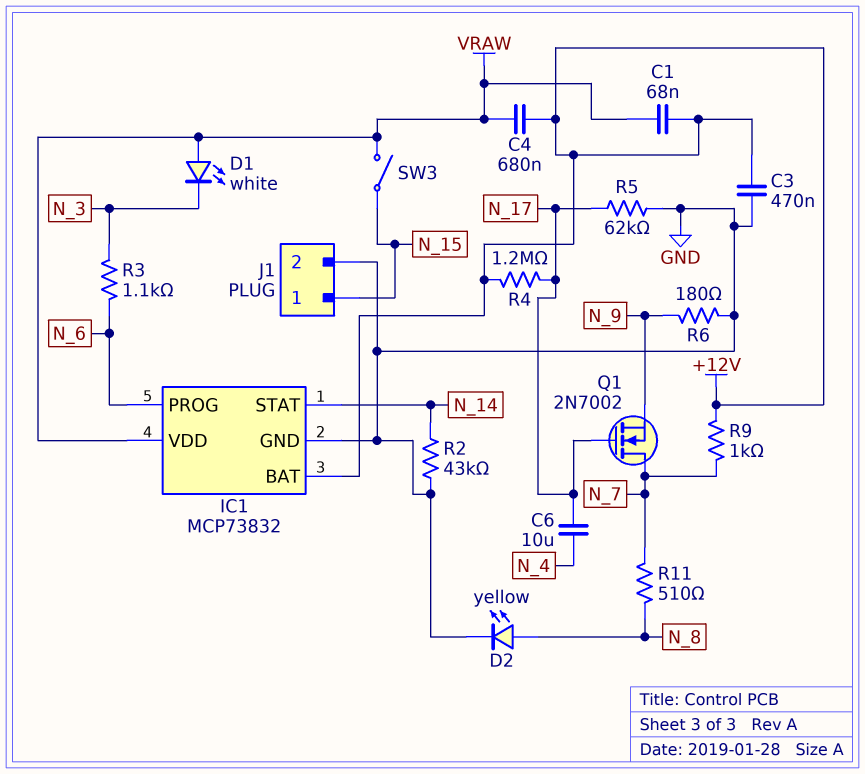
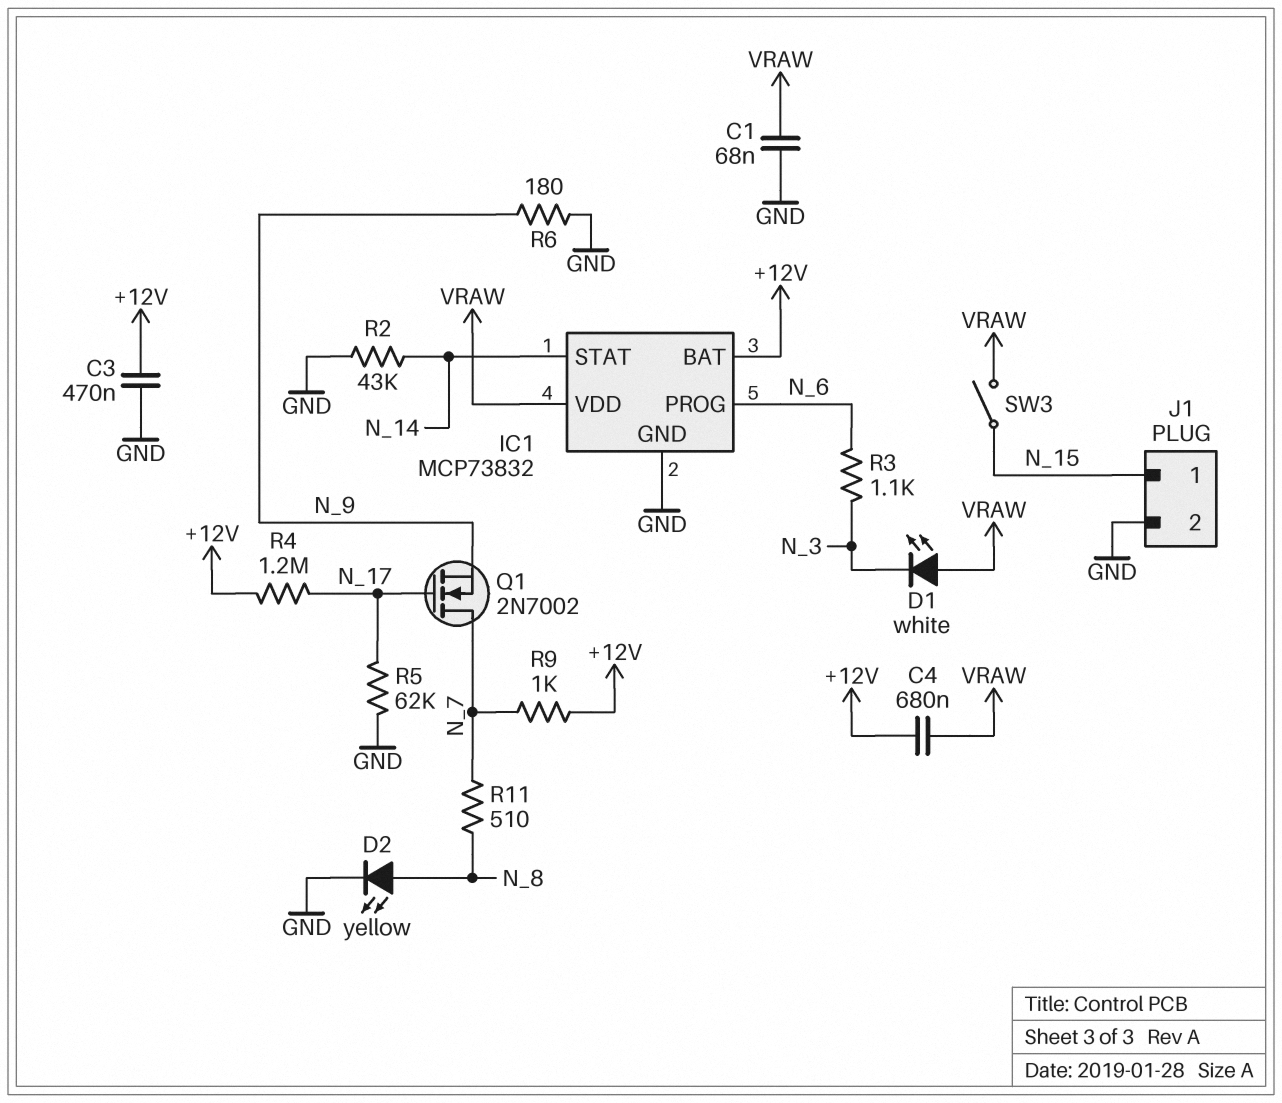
C1: 68nF (+12V, VRAW) -> 68nF (GND, VRAW)
C6: 10uF (N_4, N_17) -> none

